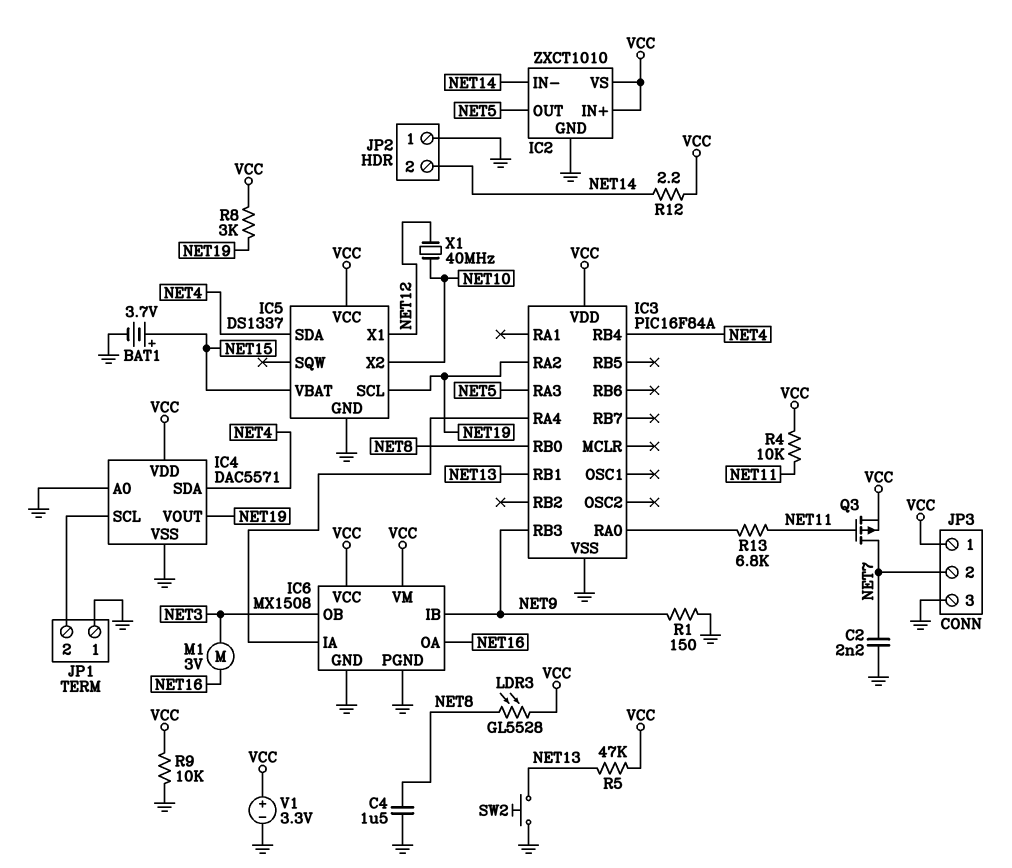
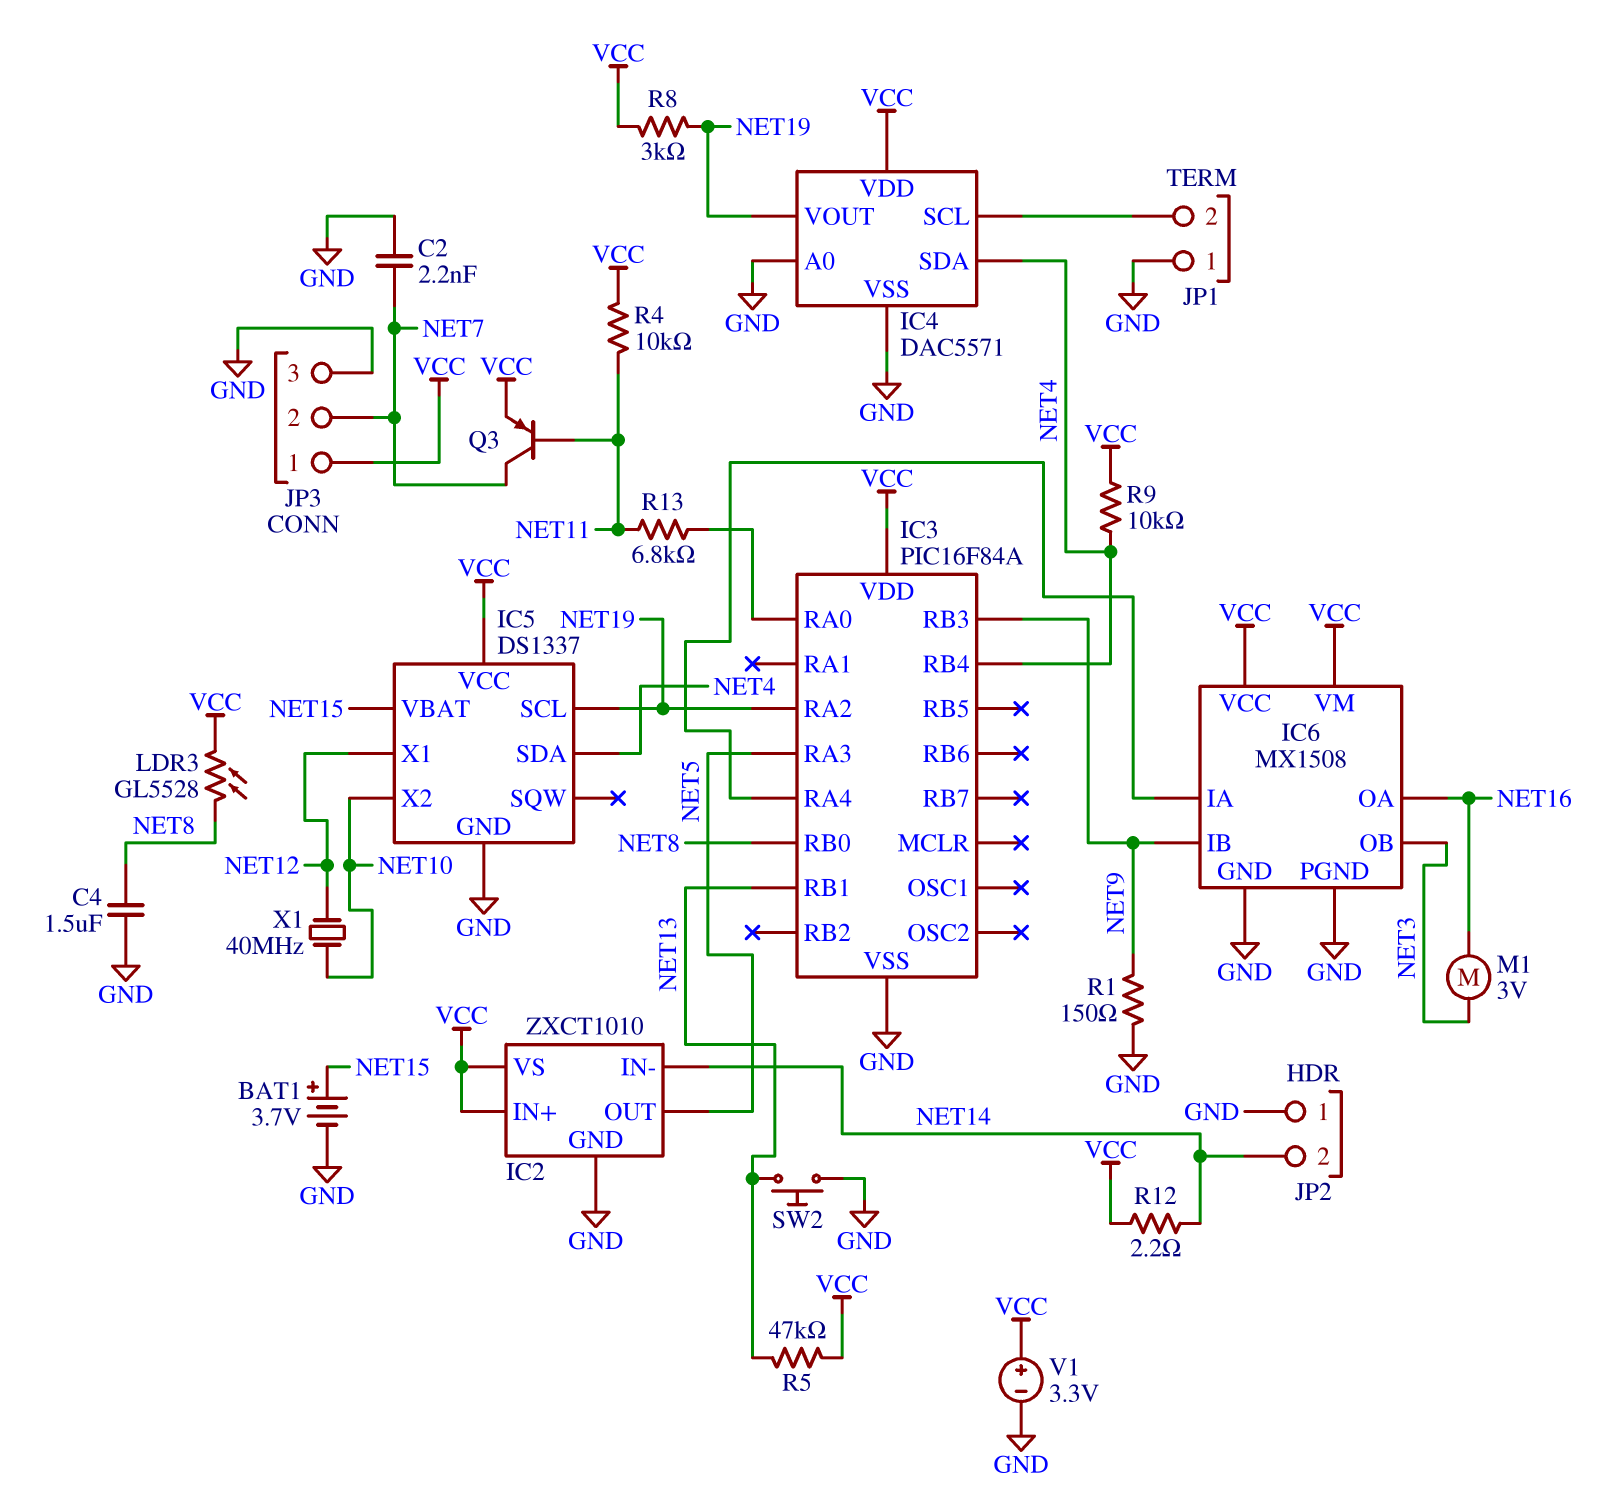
Q3: PMOS (G NET11, D NET7, S VCC) -> PNP (B NET11, C NET7, E VCC)
R9: 10k (GND, VCC) -> 10k (NET4, VCC)

